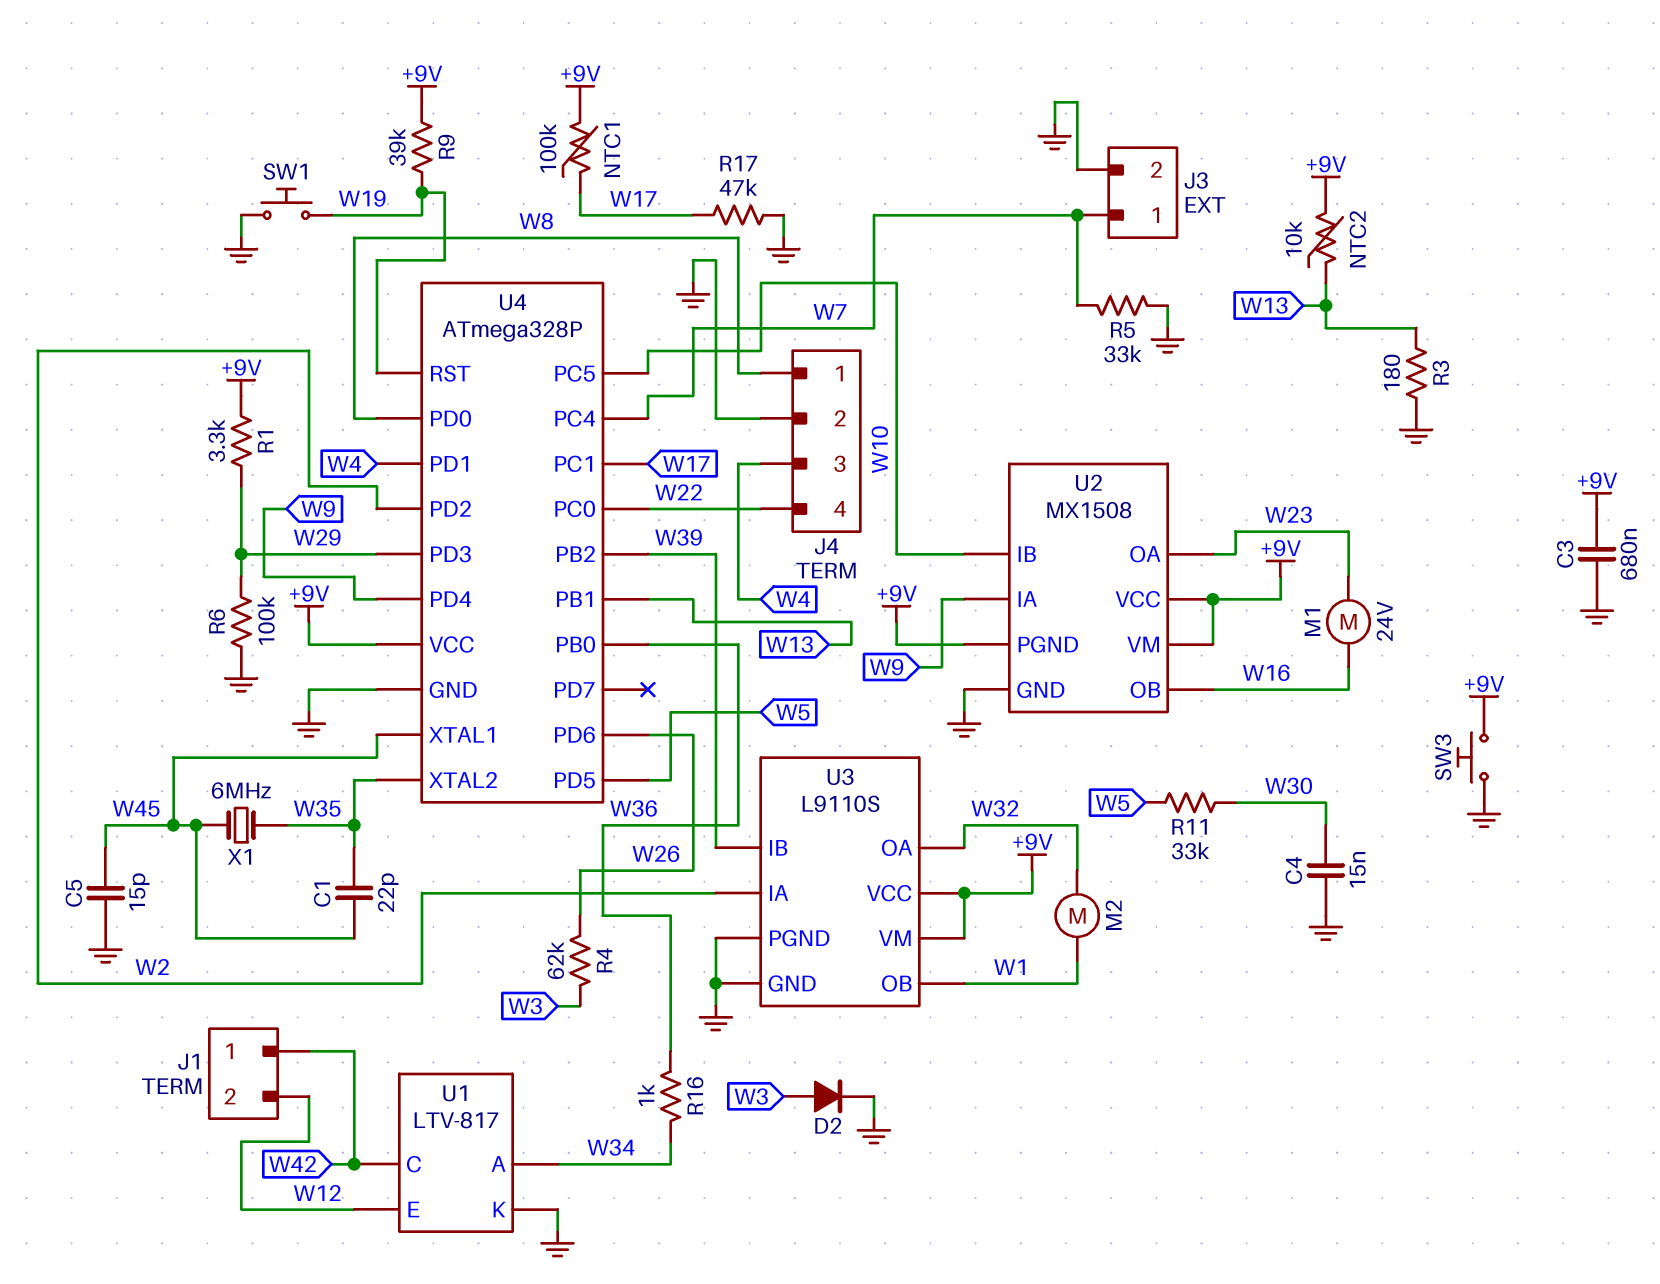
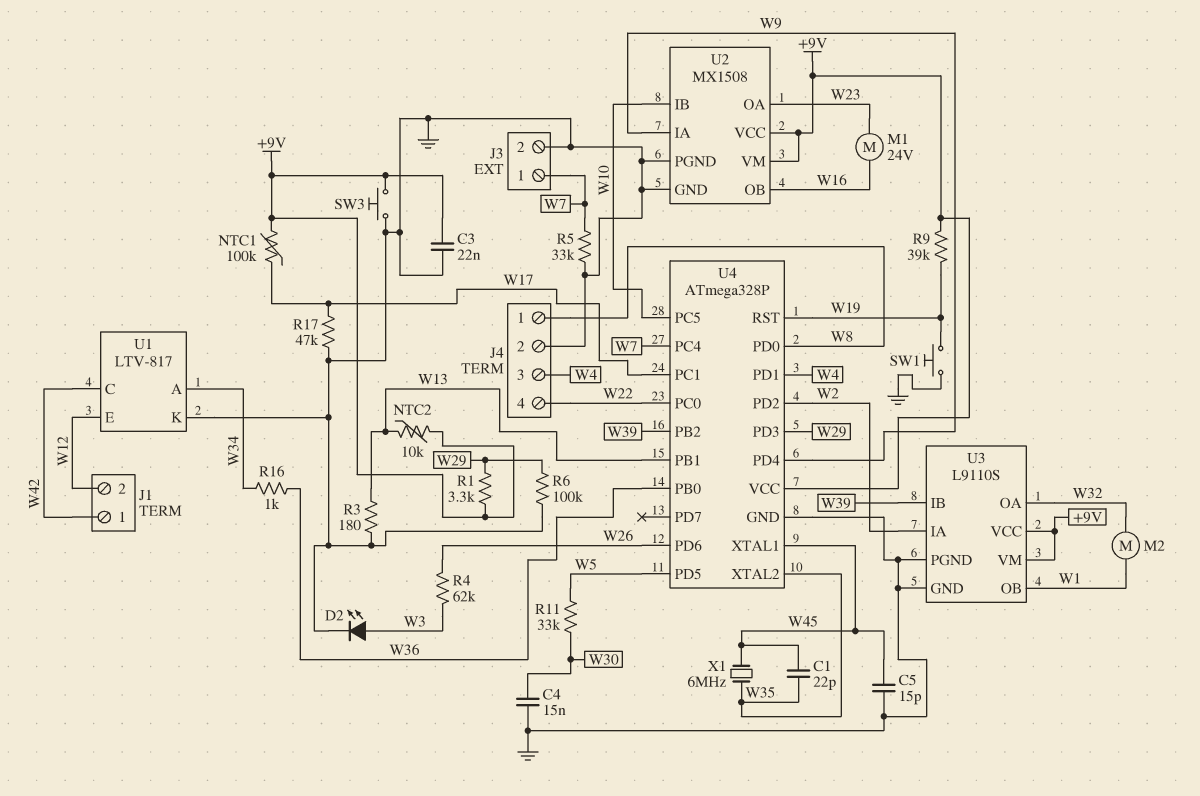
C3: 680nF (+9V, GND) -> 22nF (+9V, GND)
D2: diode (A W3, K GND) -> LED (A W3, K GND)
U2 pin PGND: +9V -> GND

